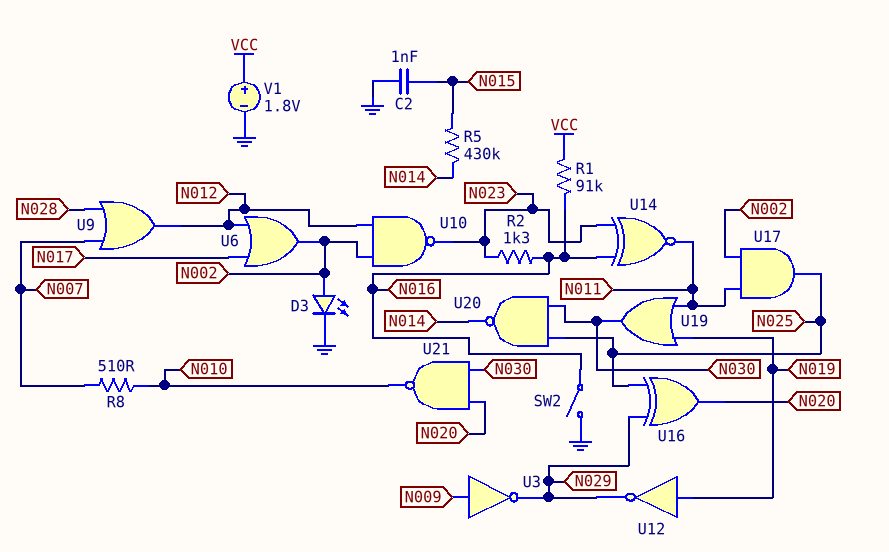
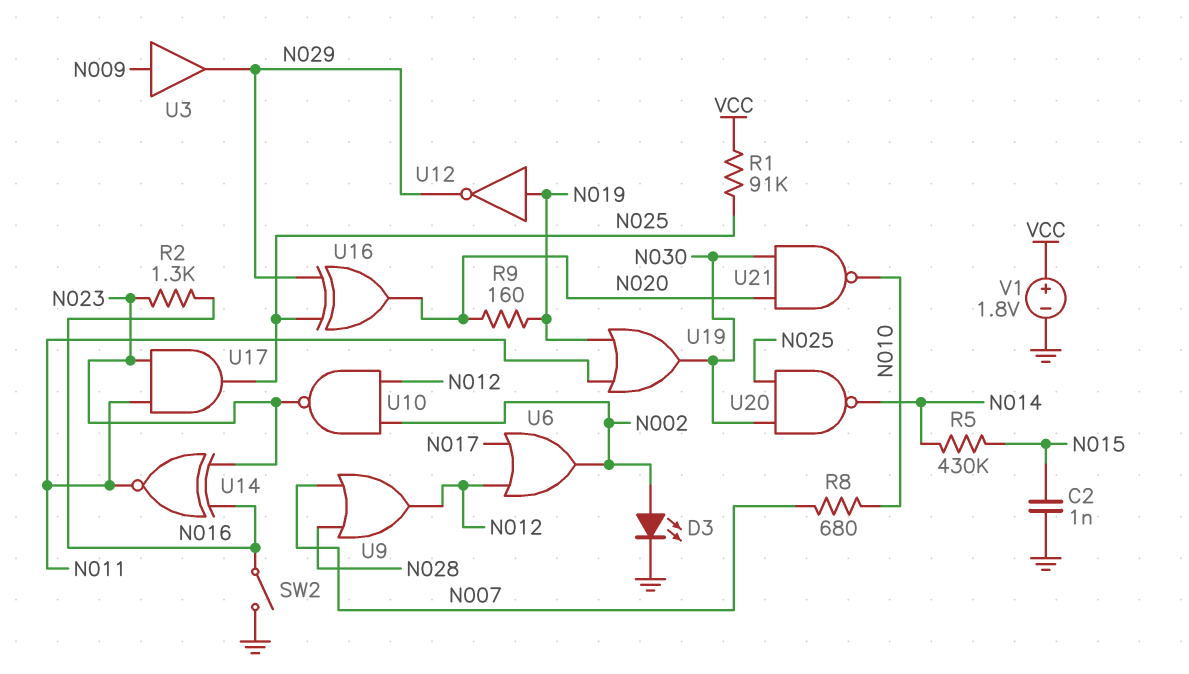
R1: 91k (N016, VCC) -> 91k (N025, VCC)
R8: 510 (N007, N010) -> 680 (N007, N010)
R9: none -> 160 (N019, N020)
U3: NOT (in N009, out N029) -> buffer (in N009, out N029)
U17: AND (in N002, in N011, out N025) -> AND (in N011, in N023, out N025)

